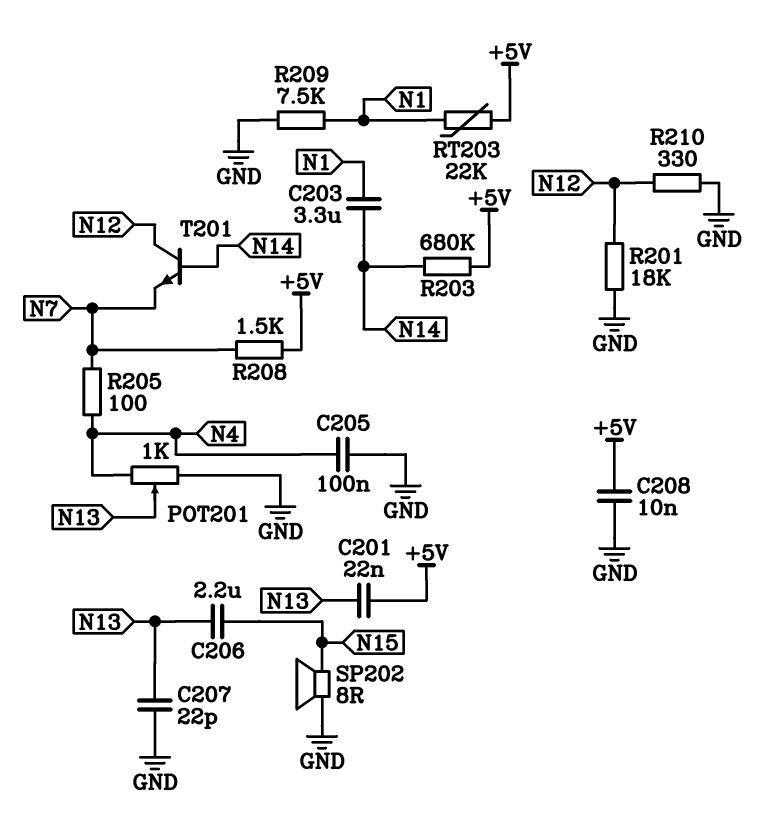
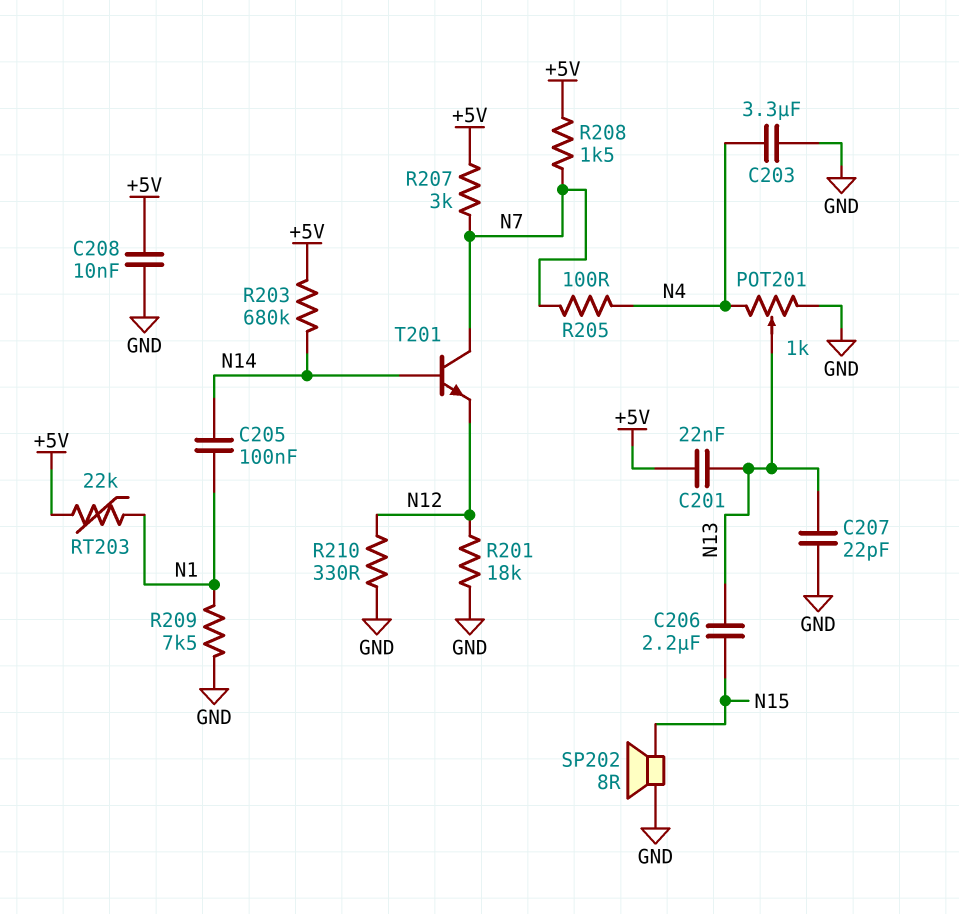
C203: 3.3uF (N1, N14) -> 3.3uF (GND, N4)
C205: 100nF (GND, N4) -> 100nF (N1, N14)
R207: none -> 3k (+5V, N7)
T201: NPN (B N14, C N12, E N7) -> NPN (B N14, C N7, E N12)

